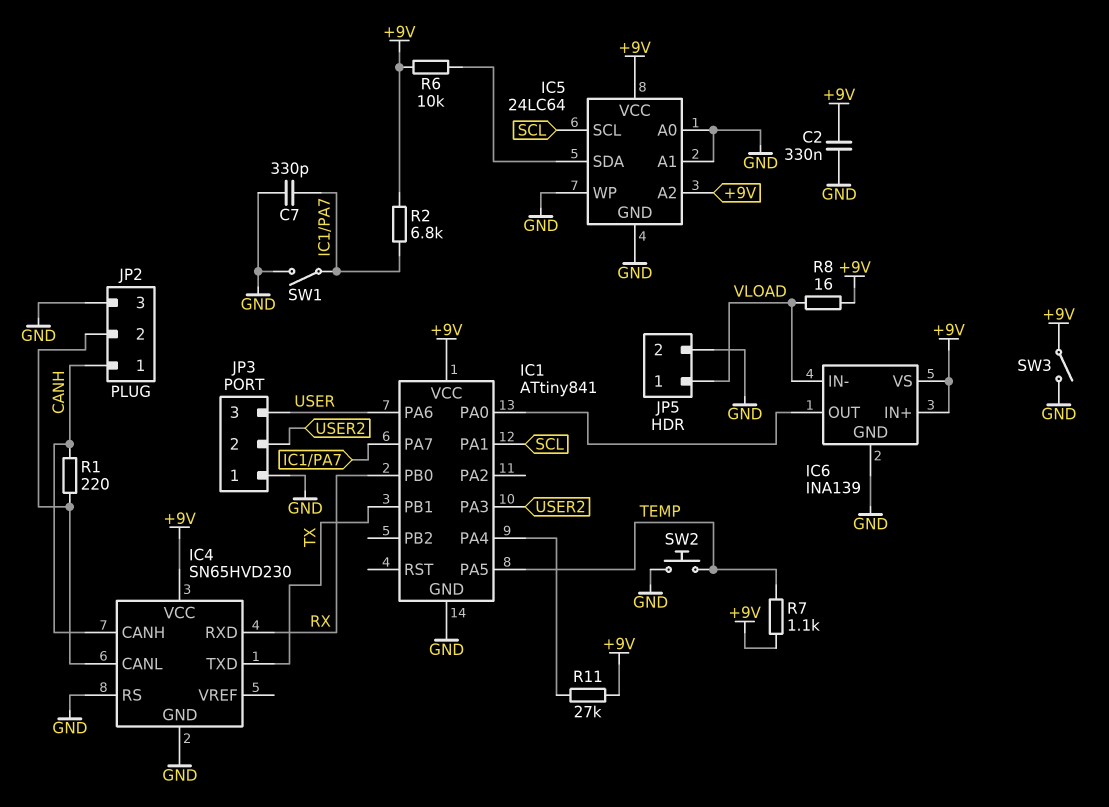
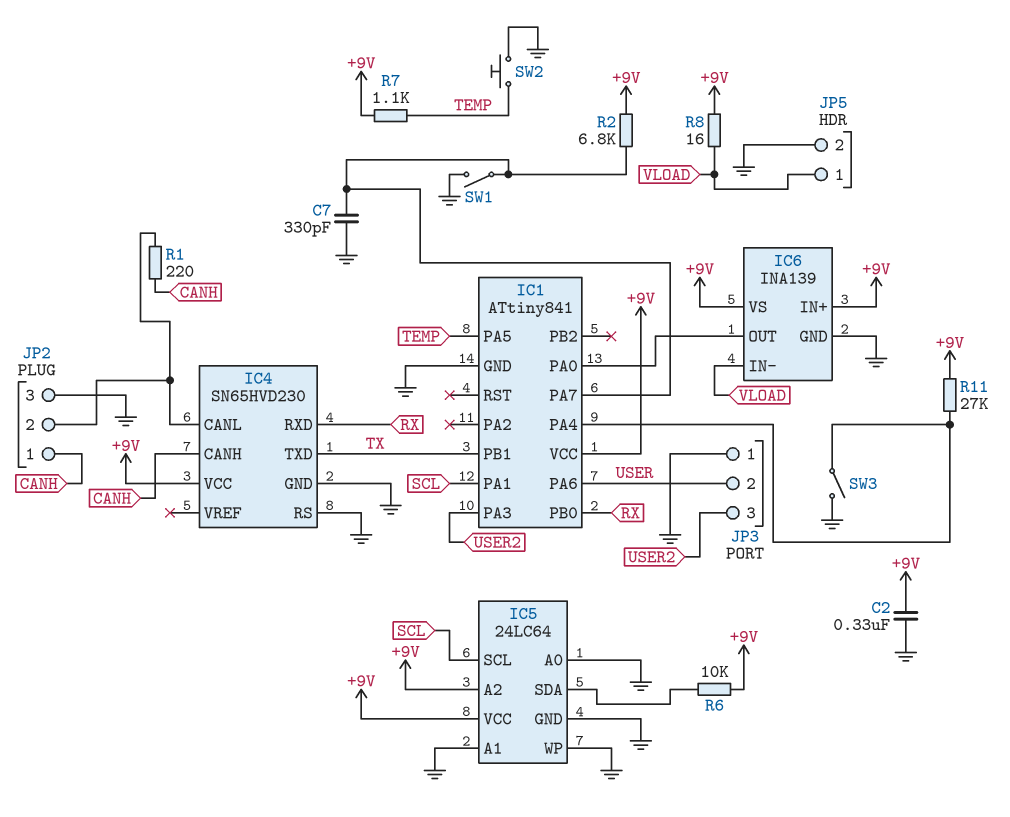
JP3 pin 2: USER2 -> USER
JP3 pin 3: USER -> USER2
SW3: switch (+9V, GND) -> switch (GND, IC1/PA4)

